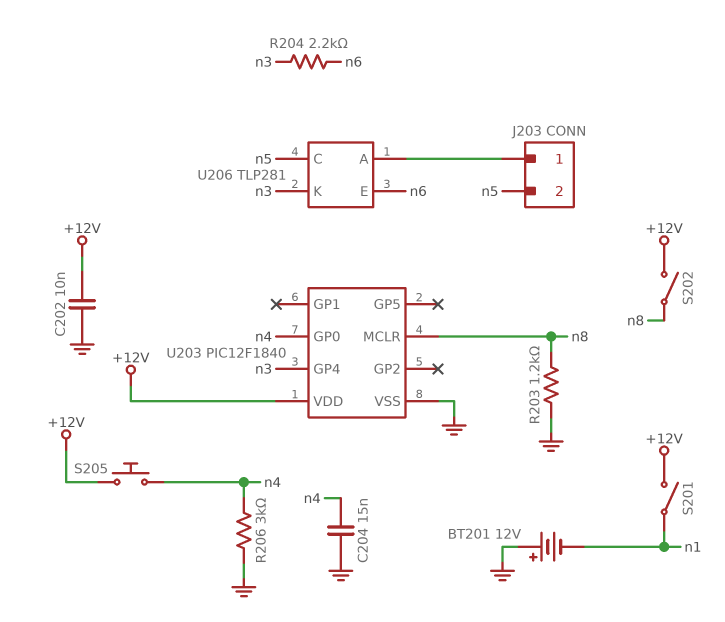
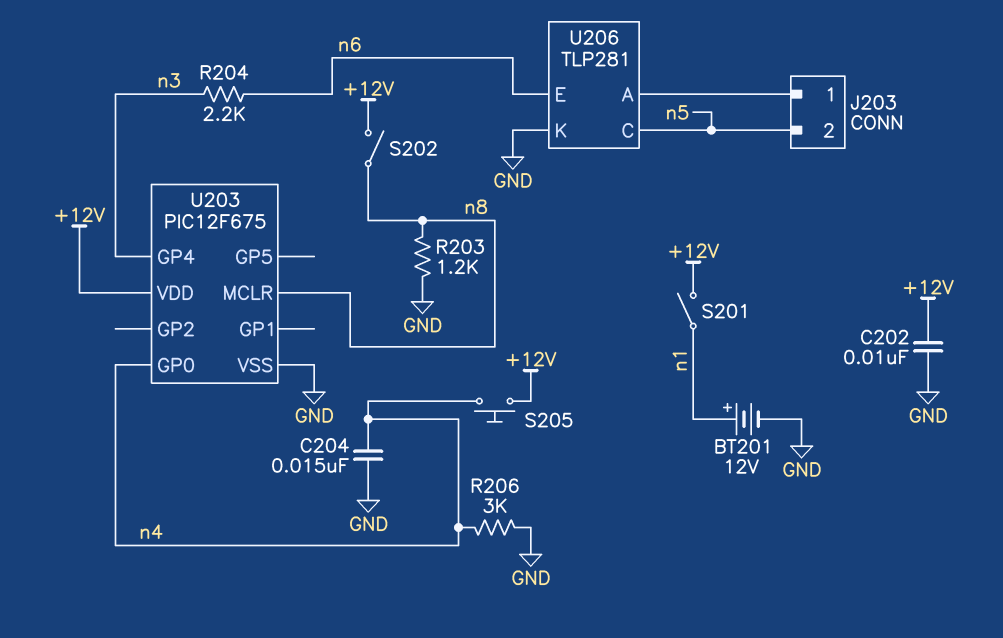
BT201: 12V (plus GND, minus n1) -> 12V (plus n1, minus GND)
U203: PIC12F1840 -> PIC12F675
U206 pin K: n3 -> GND

